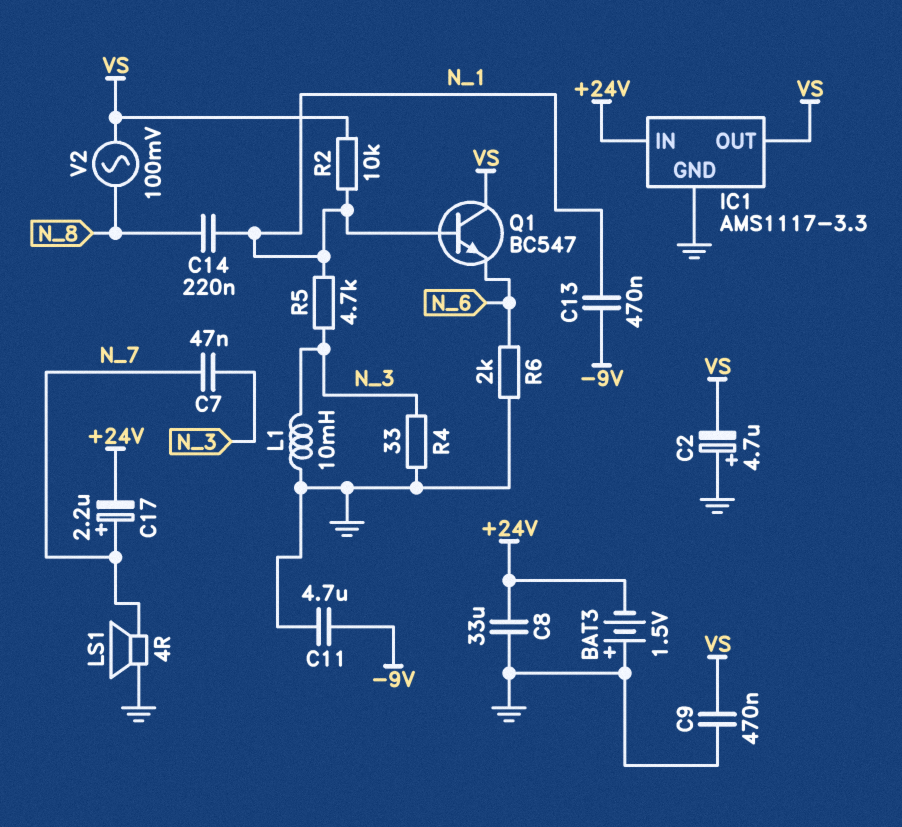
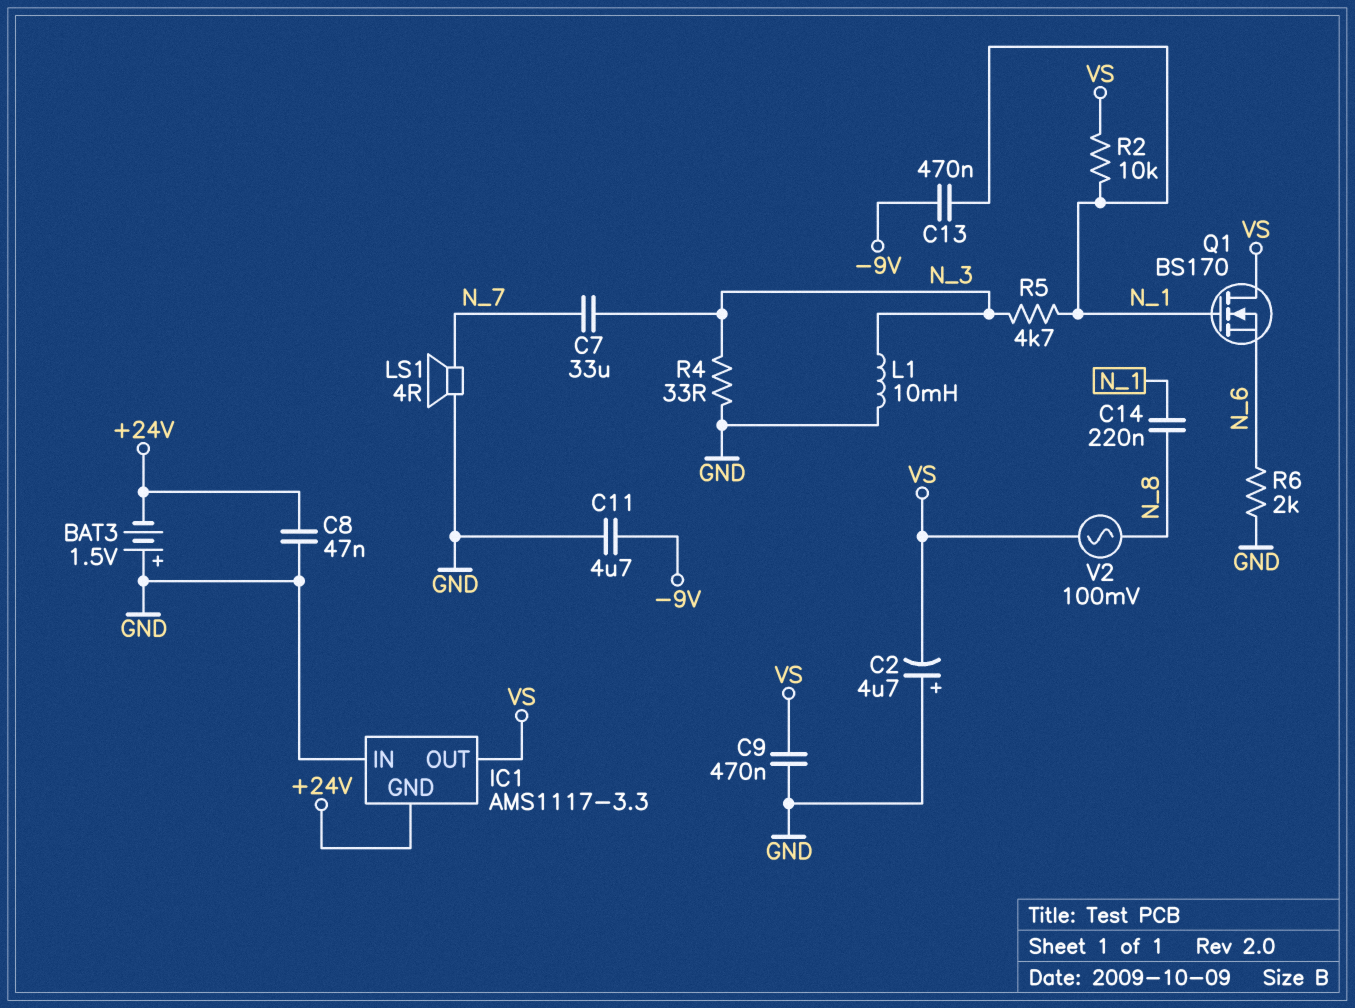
C7: 47nF (N_3, N_7) -> 33uF (N_3, N_7)
C8: 33uF (+24V, GND) -> 47nF (+24V, GND)
C17: 2.2uF (plus N_7, minus +24V) -> none
IC1 pin GND: GND -> +24V
IC1 pin IN: +24V -> GND
Q1: NPN BC547 (B N_1, C VS, E N_6) -> NMOS BS170 (G N_1, D VS, S N_6)

